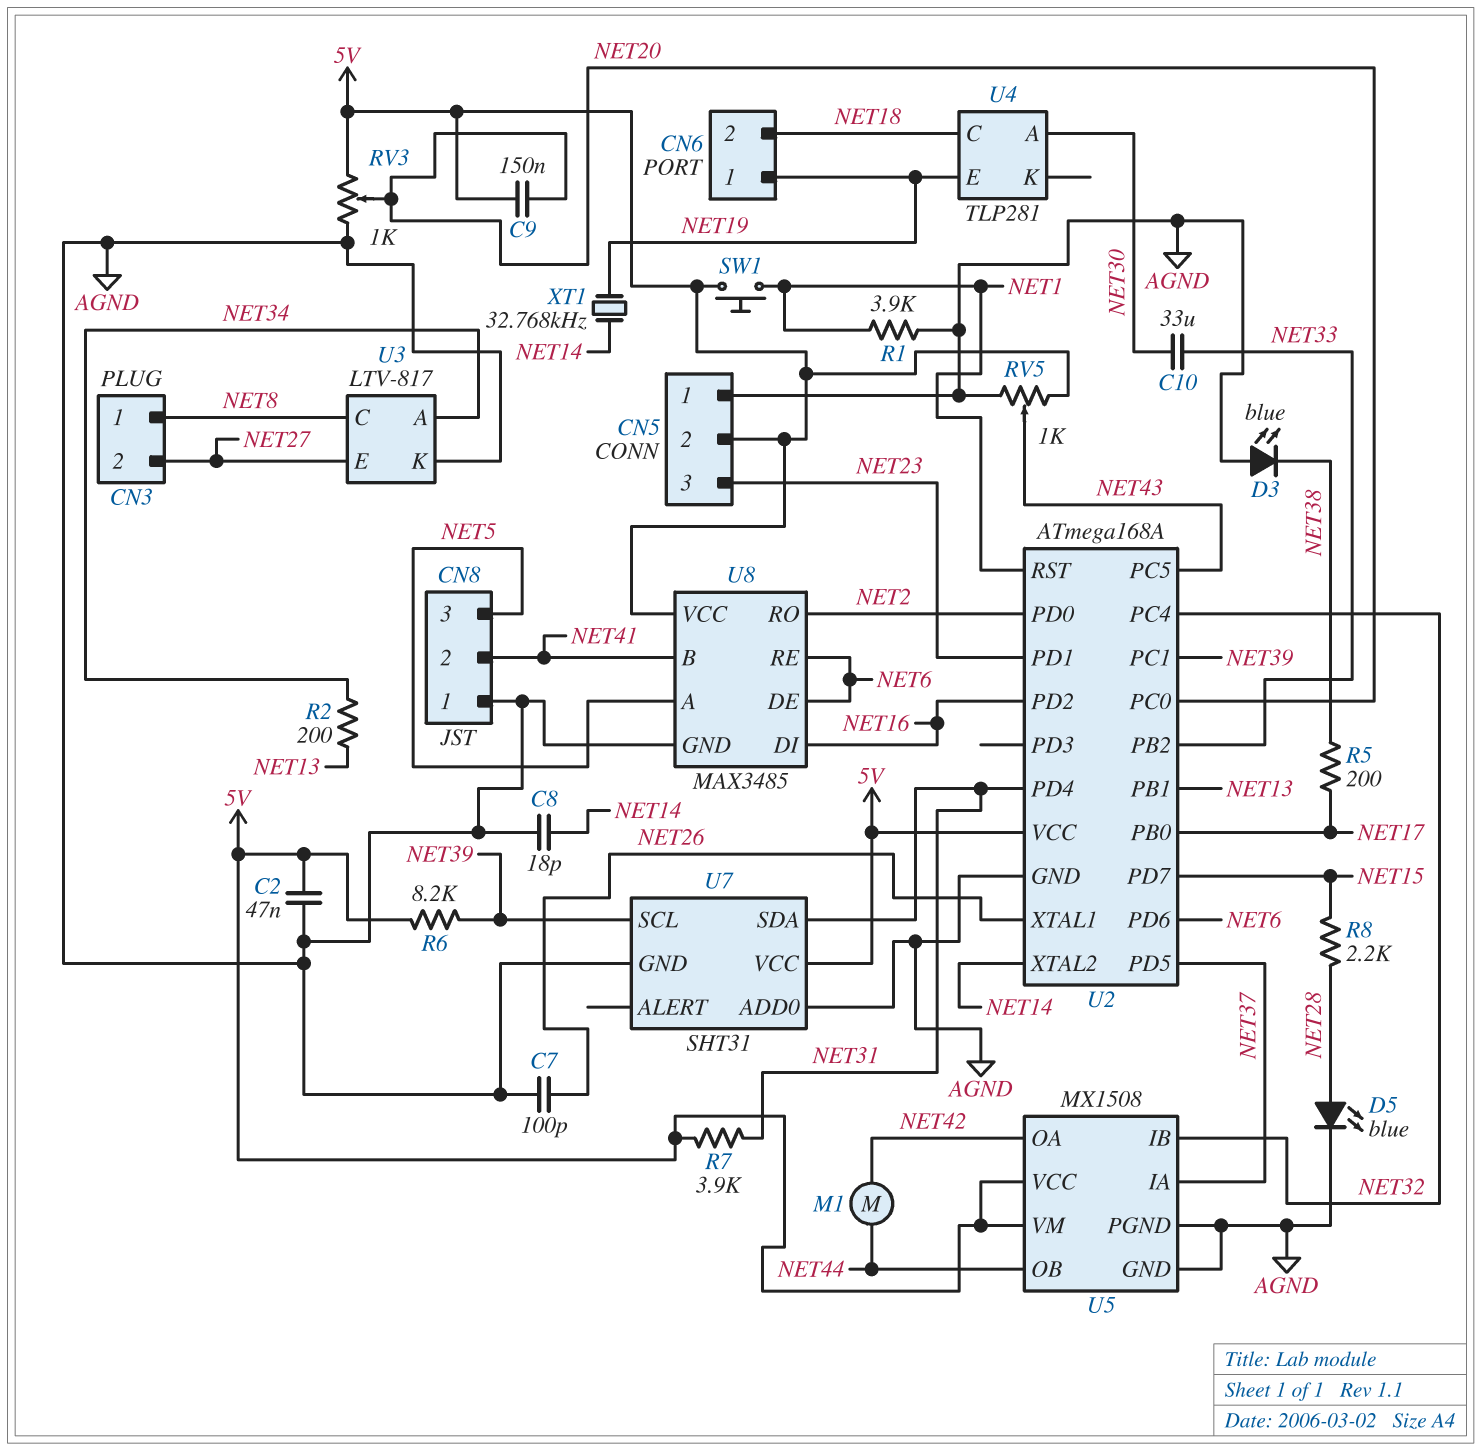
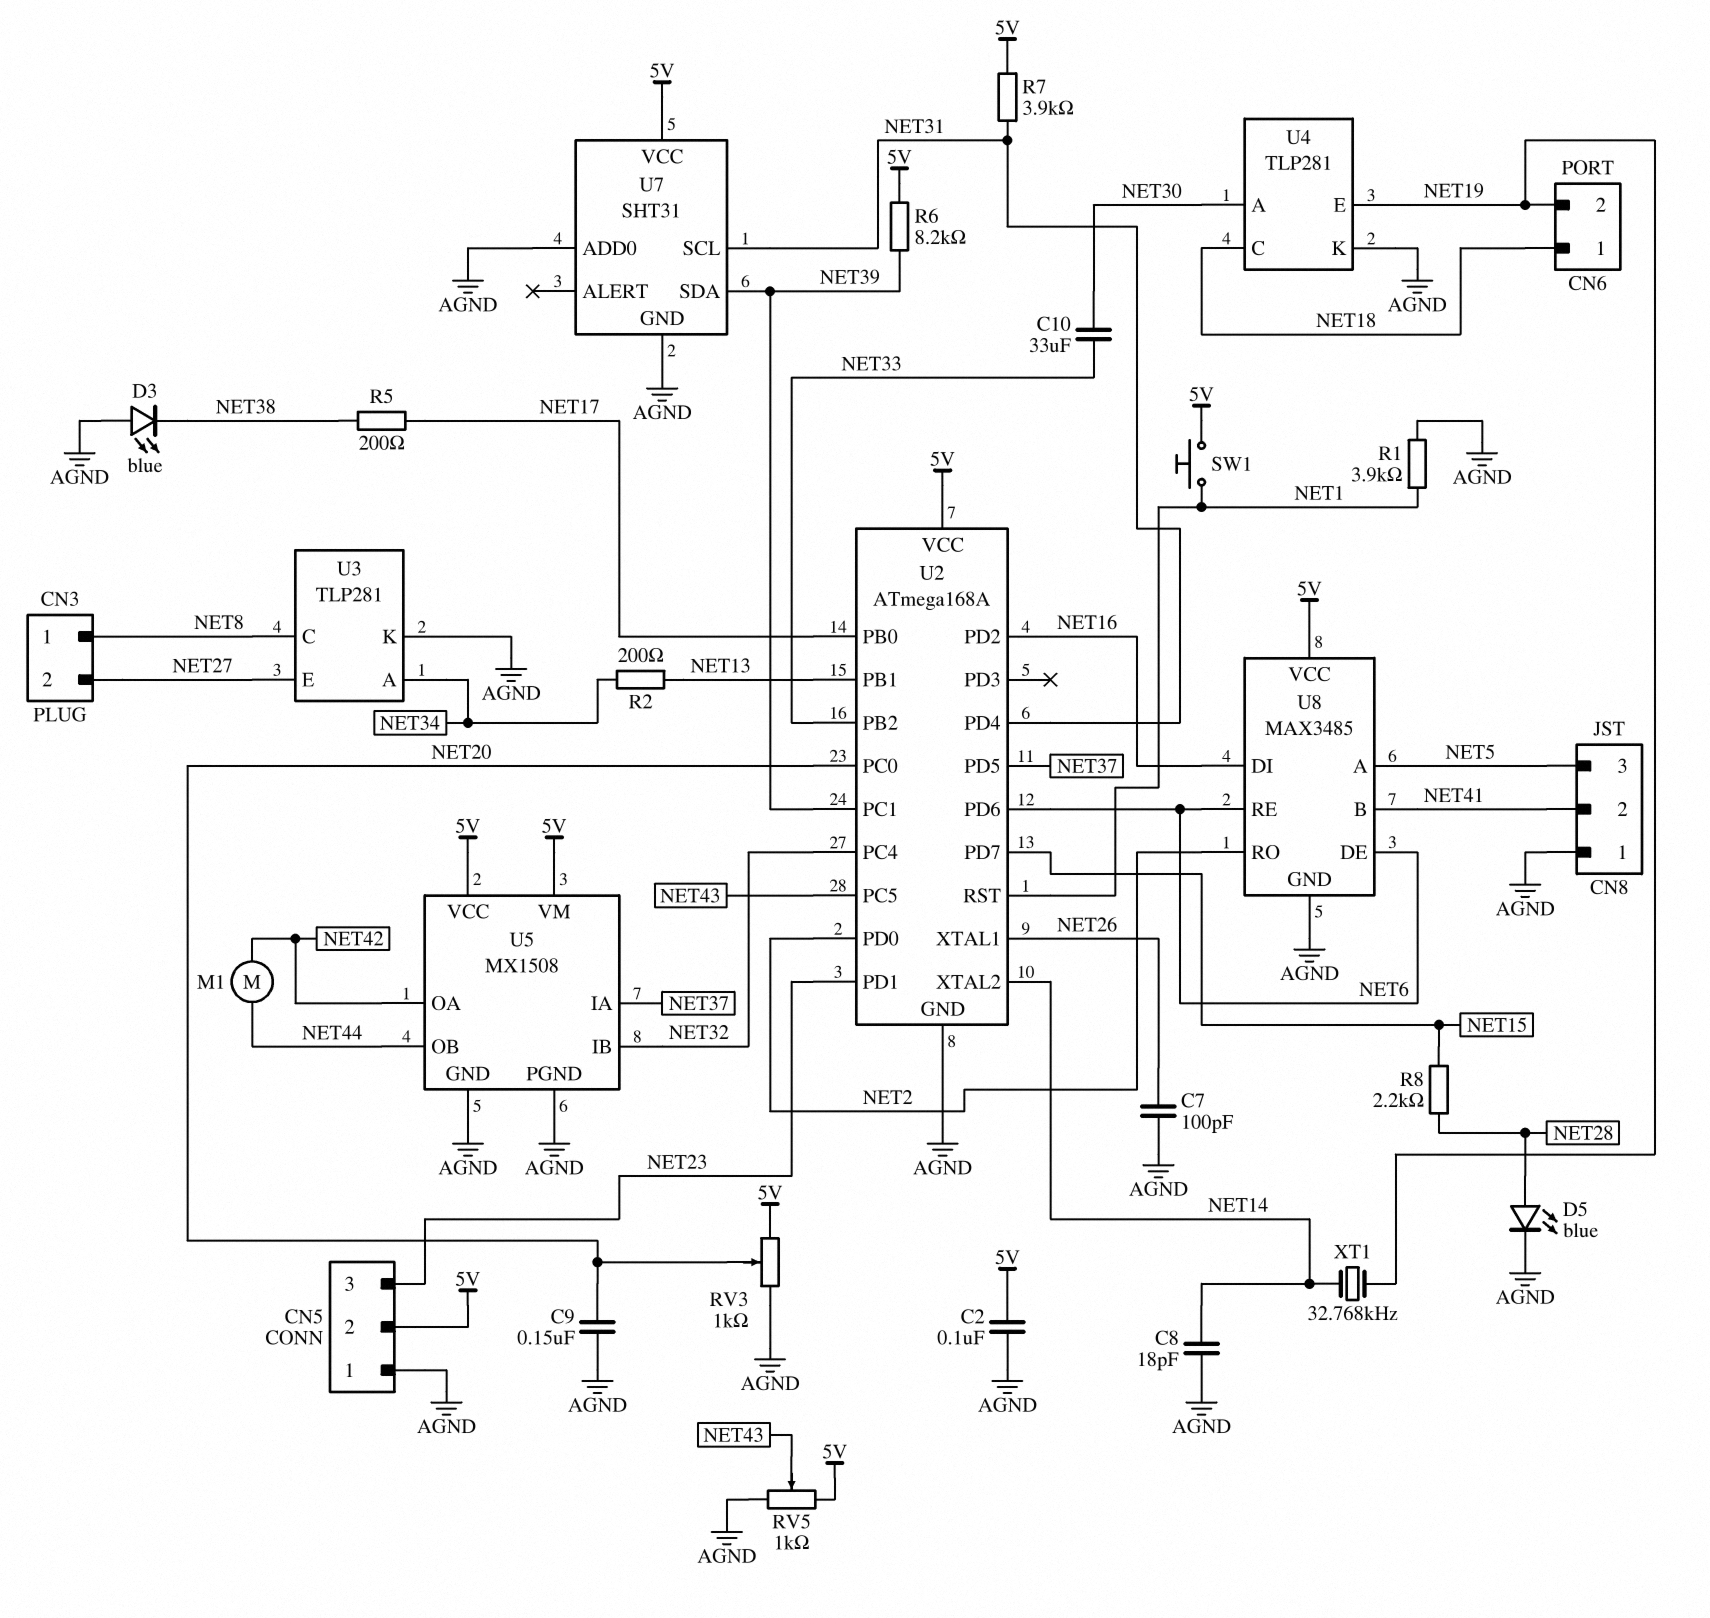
C2: 47nF (5V, AGND) -> 100nF (5V, AGND)
C9: 150nF (5V, NET20) -> 150nF (AGND, NET20)
CN6 pin 1: NET19 -> NET18
CN6 pin 2: NET18 -> NET19
U3: LTV-817 -> TLP281
U4 pin K: none -> AGND
U7 pin SCL: NET39 -> NET31
U7 pin SDA: NET31 -> NET39

